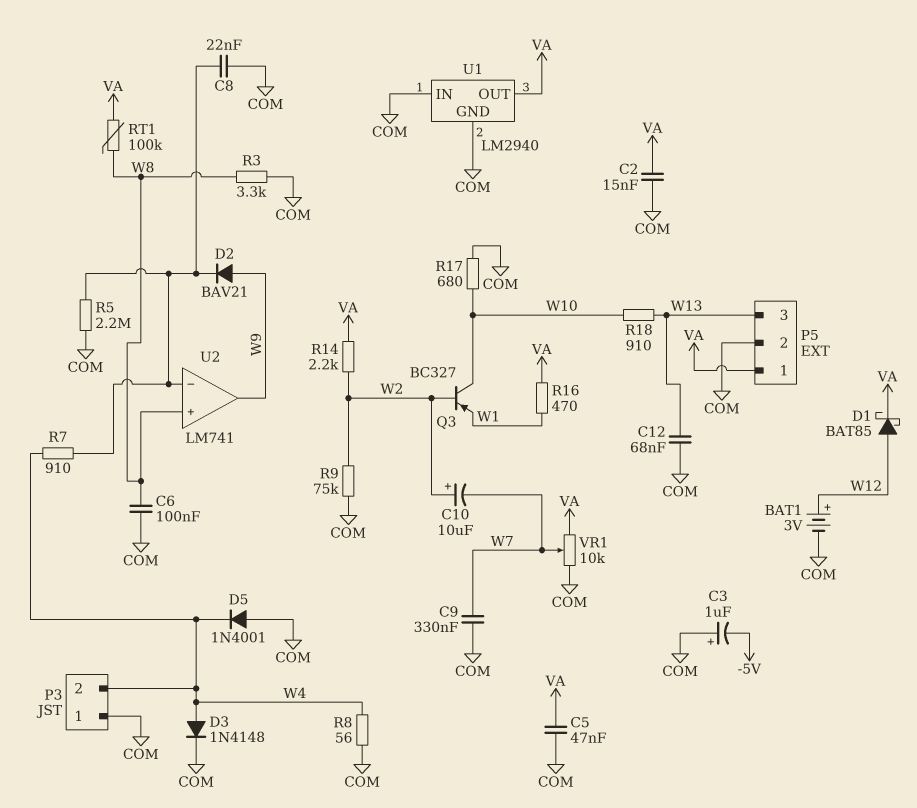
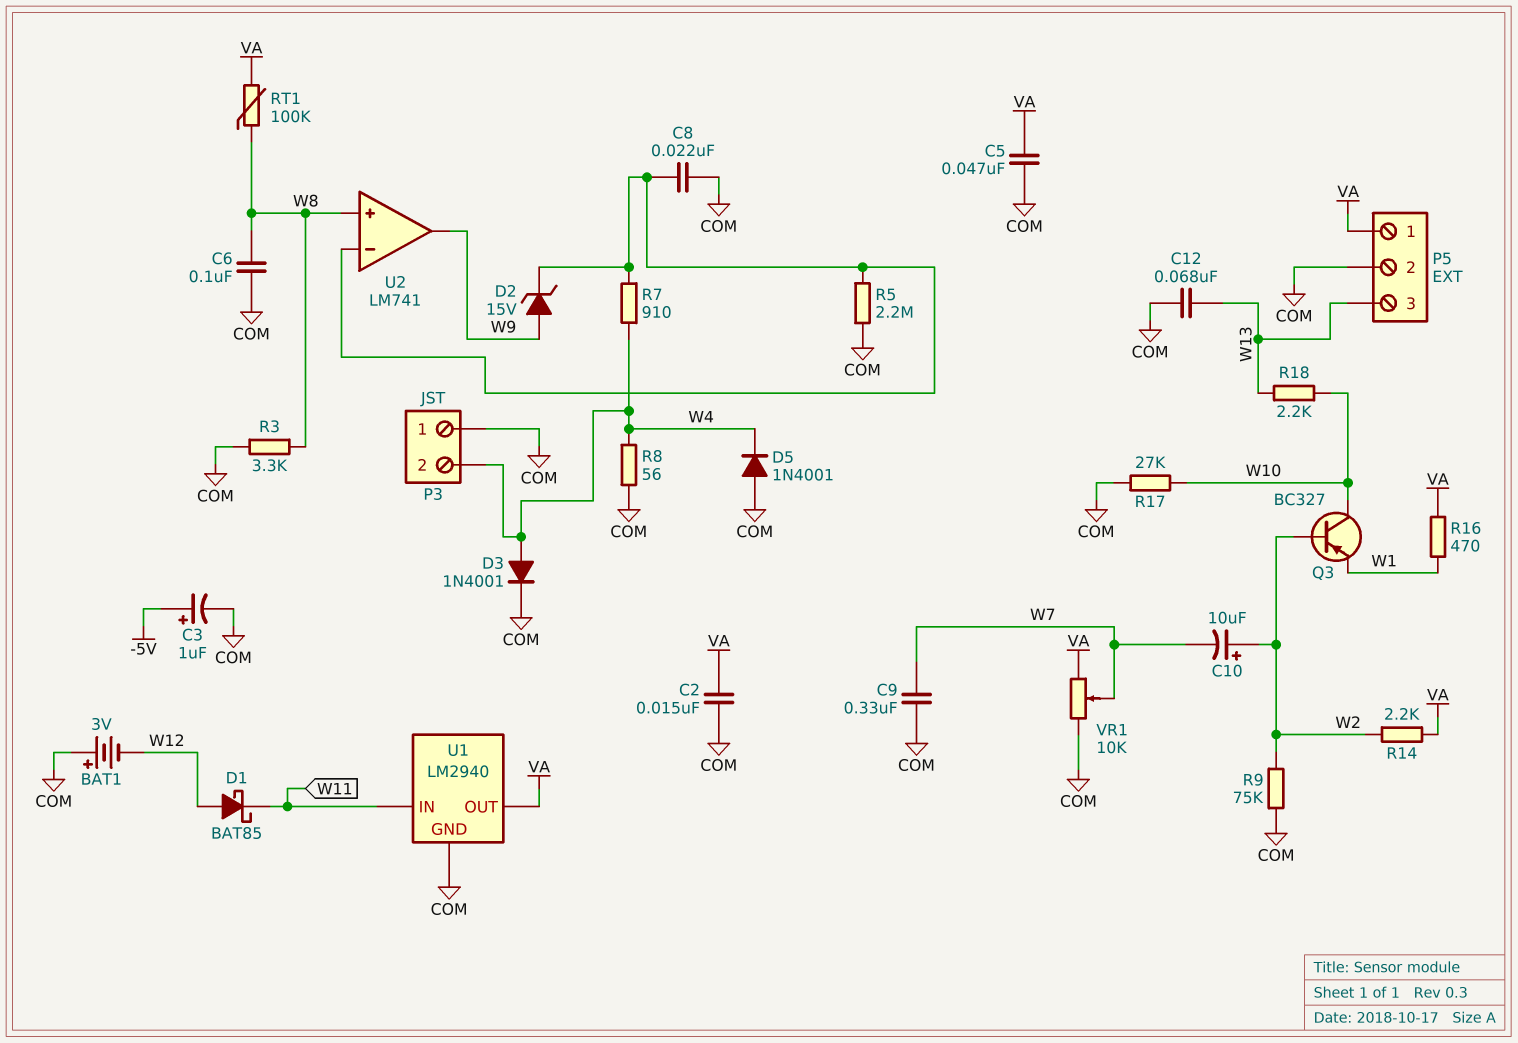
BAT1: 3V (plus W12, minus COM) -> 3V (plus COM, minus W12)
C3: 1uF (plus COM, minus -5V) -> 1uF (plus -5V, minus COM)
D1: schottky BAT85 (A W12, K VA) -> schottky BAT85 (A W12, K W11)
D2: diode BAV21 (A W9, K U2/in-) -> zener 15V (A W9, K U2/in-)
D3: diode 1N4148 (A W4, K COM) -> diode 1N4001 (A W4, K COM)
R17: 680 (COM, W10) -> 27k (COM, W10)
R18: 910 (W10, W13) -> 2.2k (W10, W13)
U1 pin IN: COM -> W11

